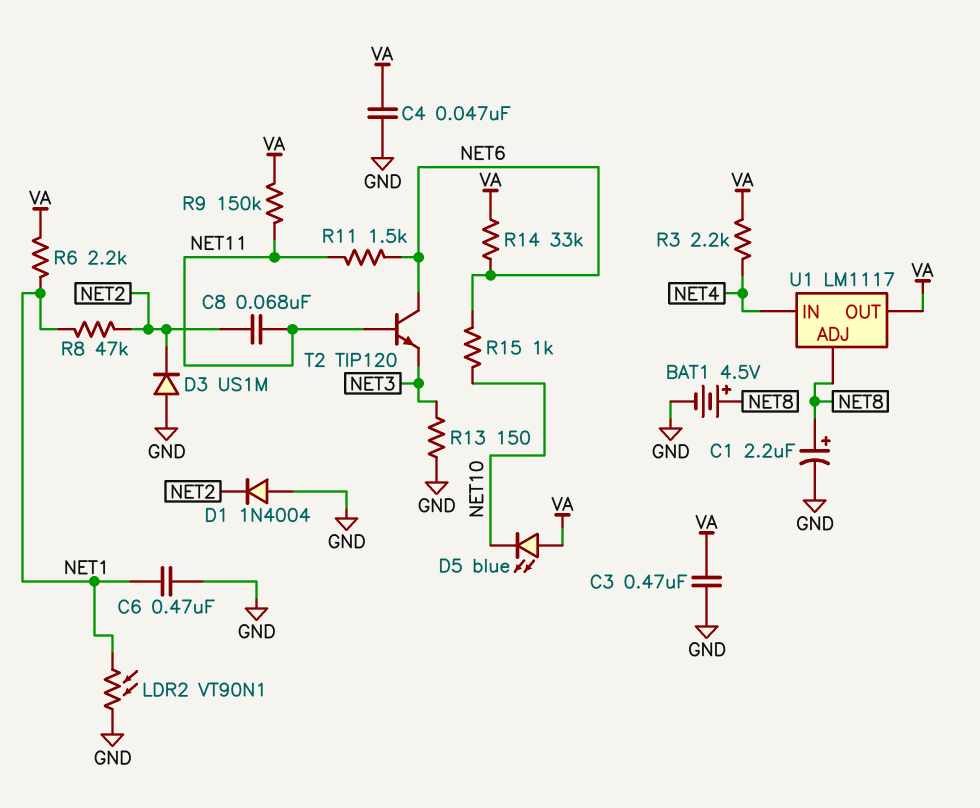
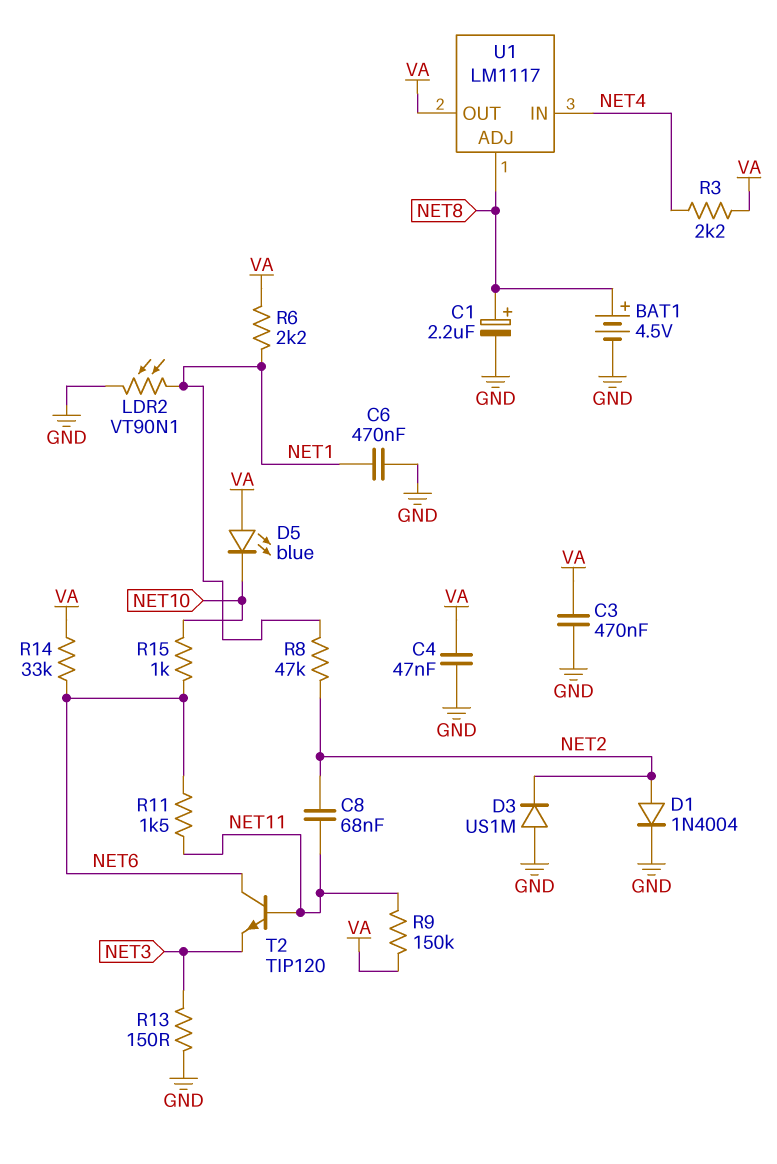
D1: diode 1N4004 (A GND, K NET2) -> diode 1N4004 (A NET2, K GND)

